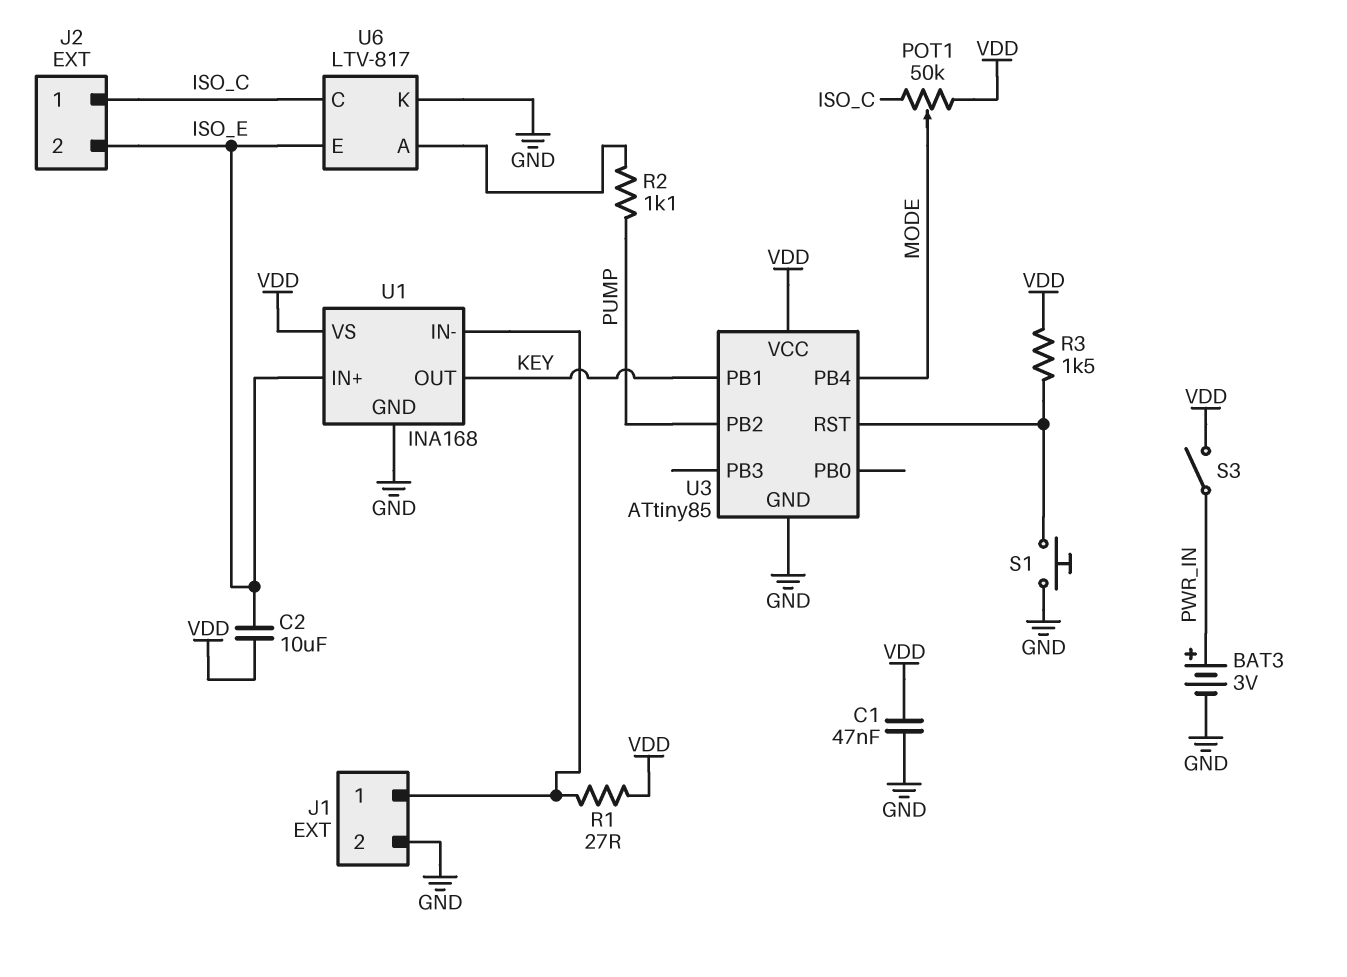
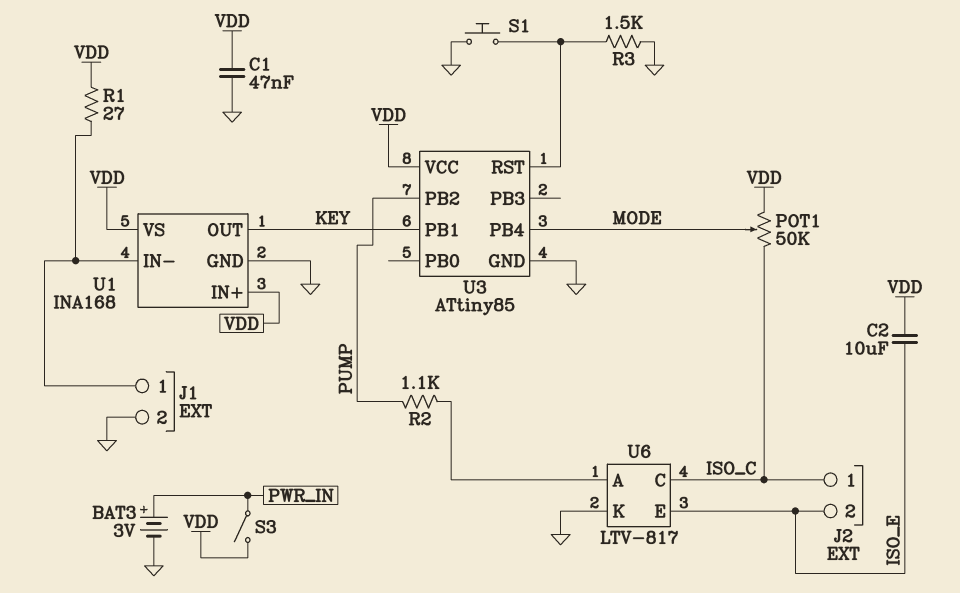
R3: 1.5k (U3/RST, VDD) -> 1.5k (GND, U3/RST)
U1 pin IN+: ISO_E -> VDD

